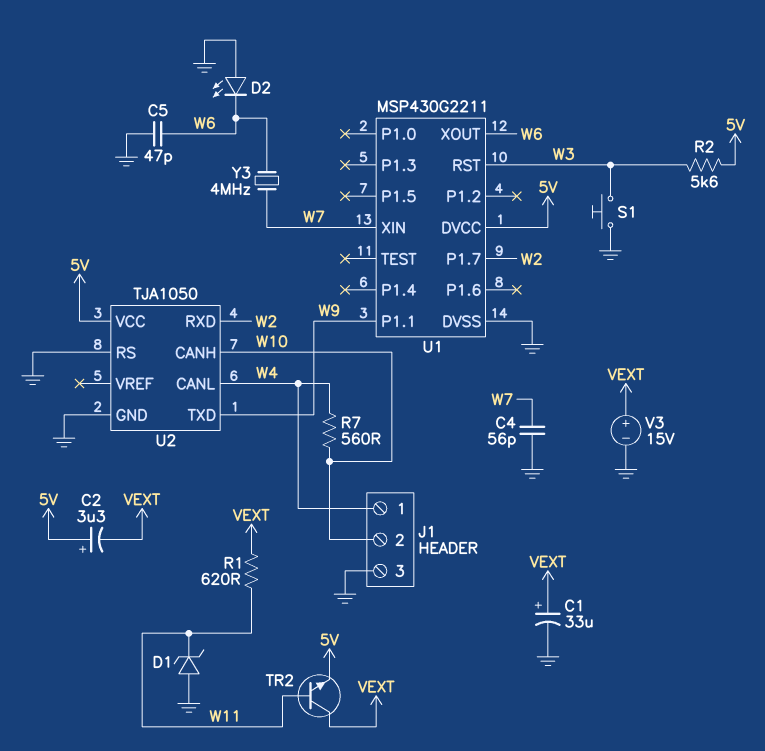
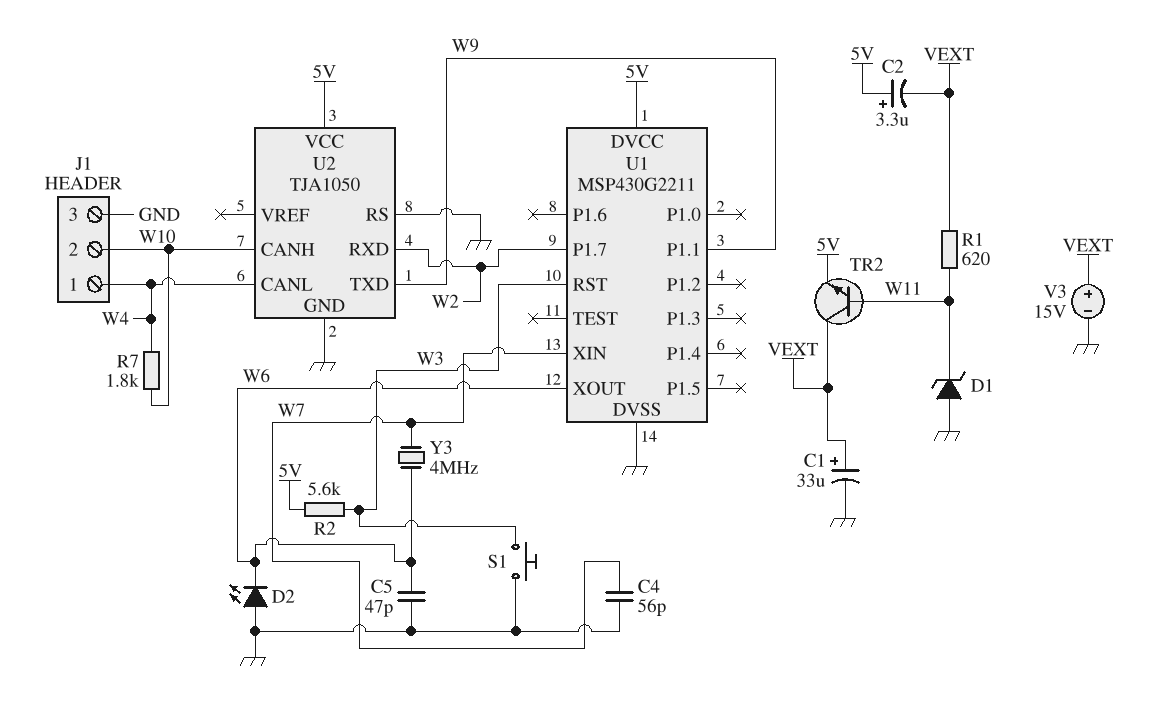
R7: 560 (W4, W10) -> 1.8k (W4, W10)

